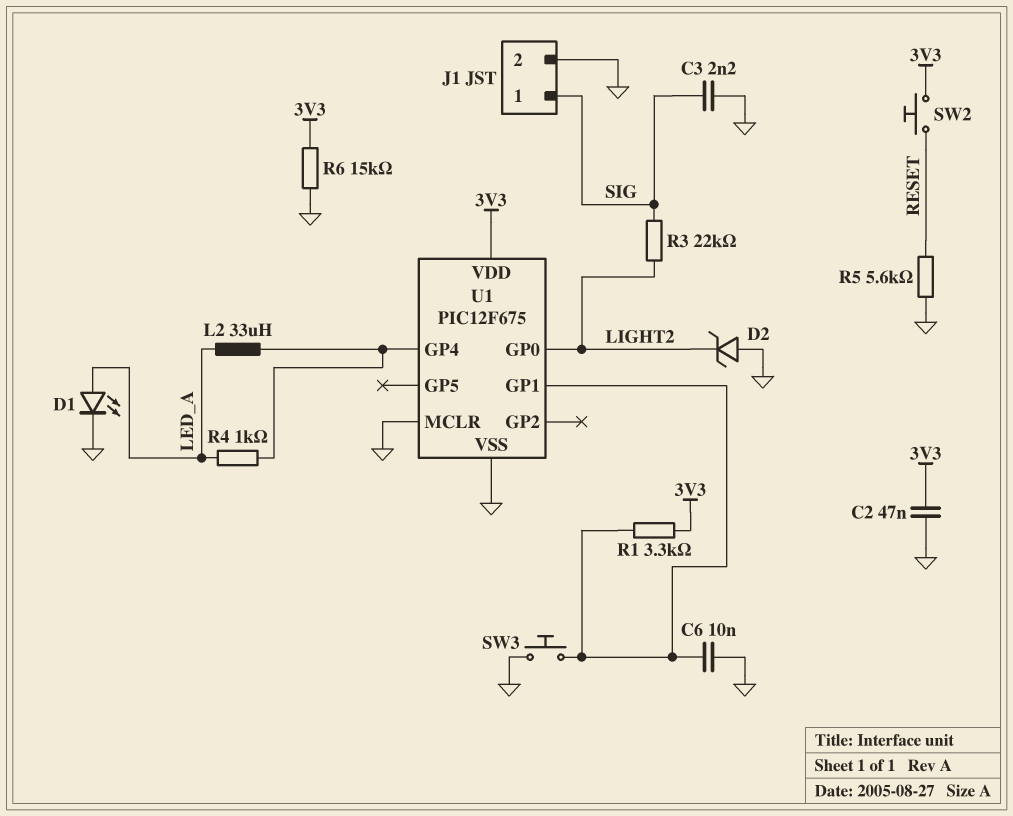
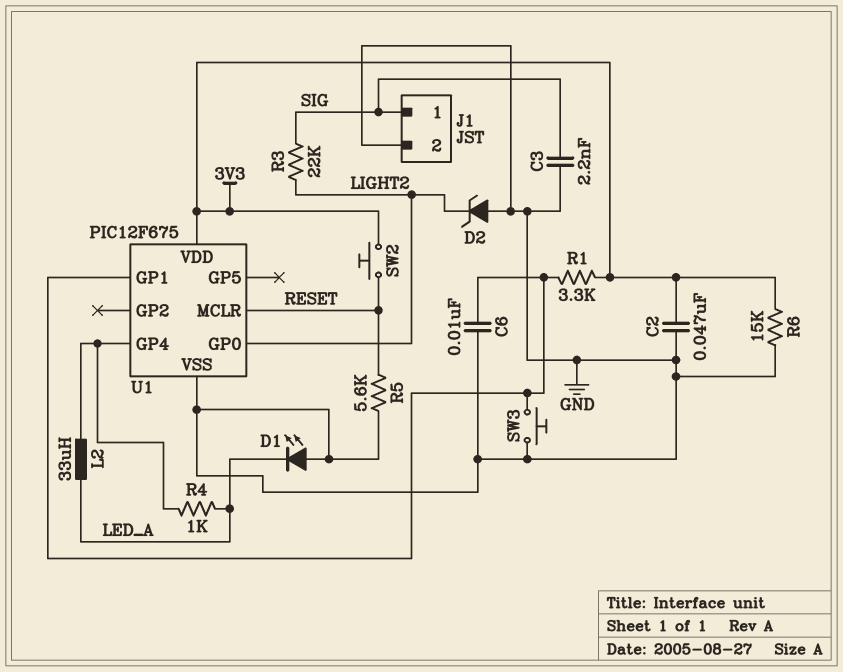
D1: LED (A LED_A, K GND) -> LED (A GND, K LED_A)
U1 pin MCLR: GND -> RESET

